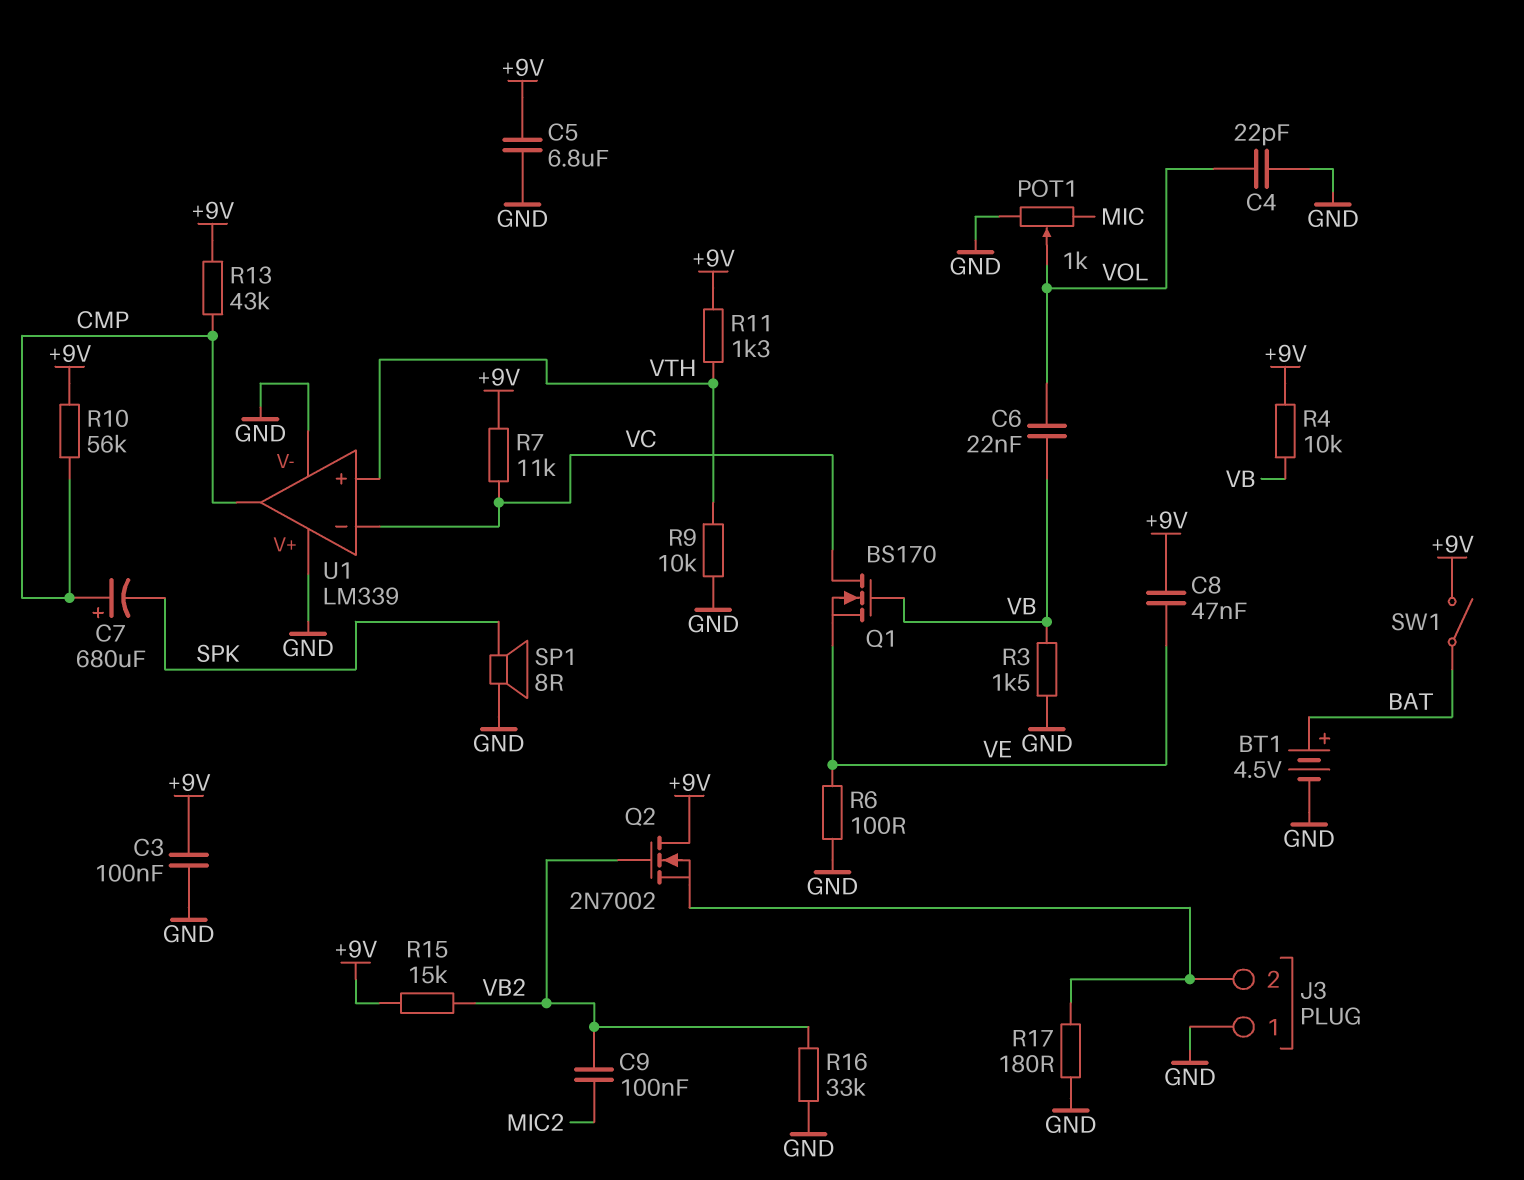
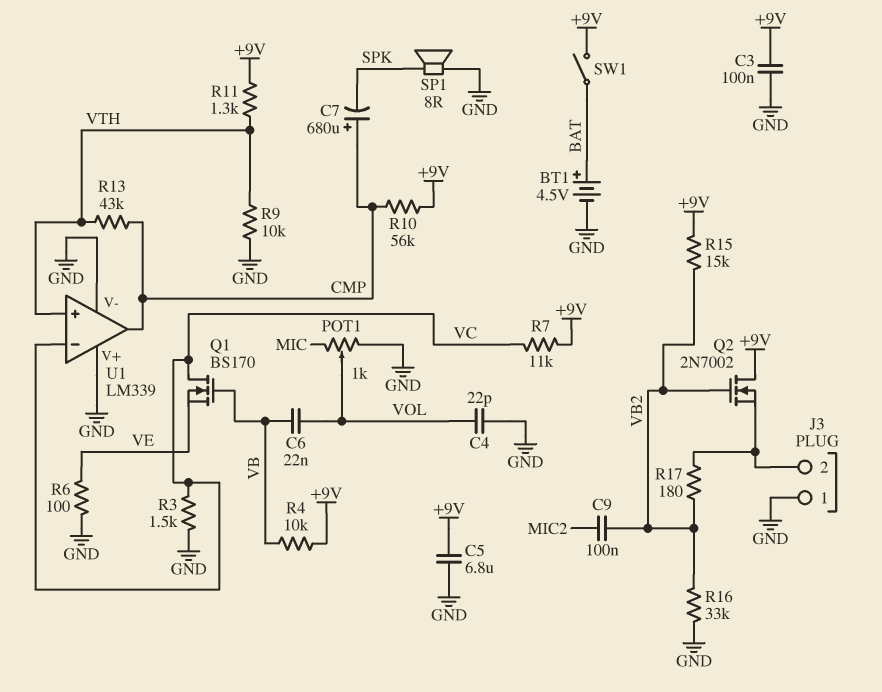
C8: 47nF (+9V, VE) -> none
R3: 1.5k (GND, VB) -> 1.5k (GND, VC)
R13: 43k (+9V, CMP) -> 43k (CMP, VTH)
R17: 180 (GND, J3/2) -> 180 (J3/2, VB2)

